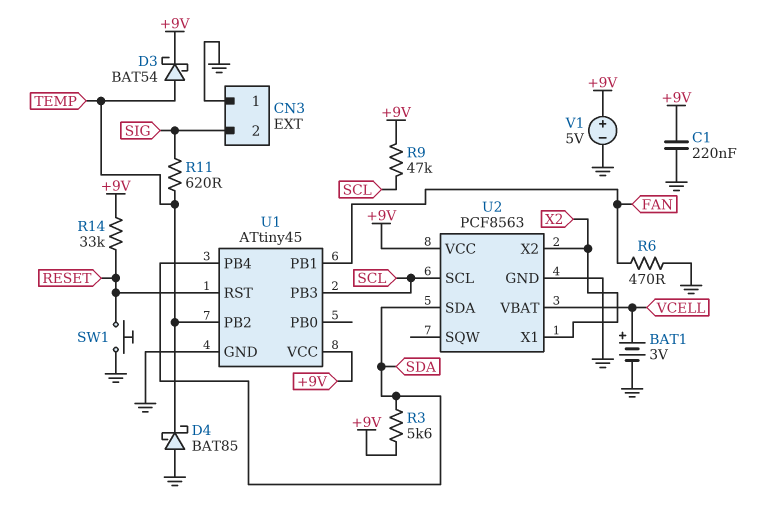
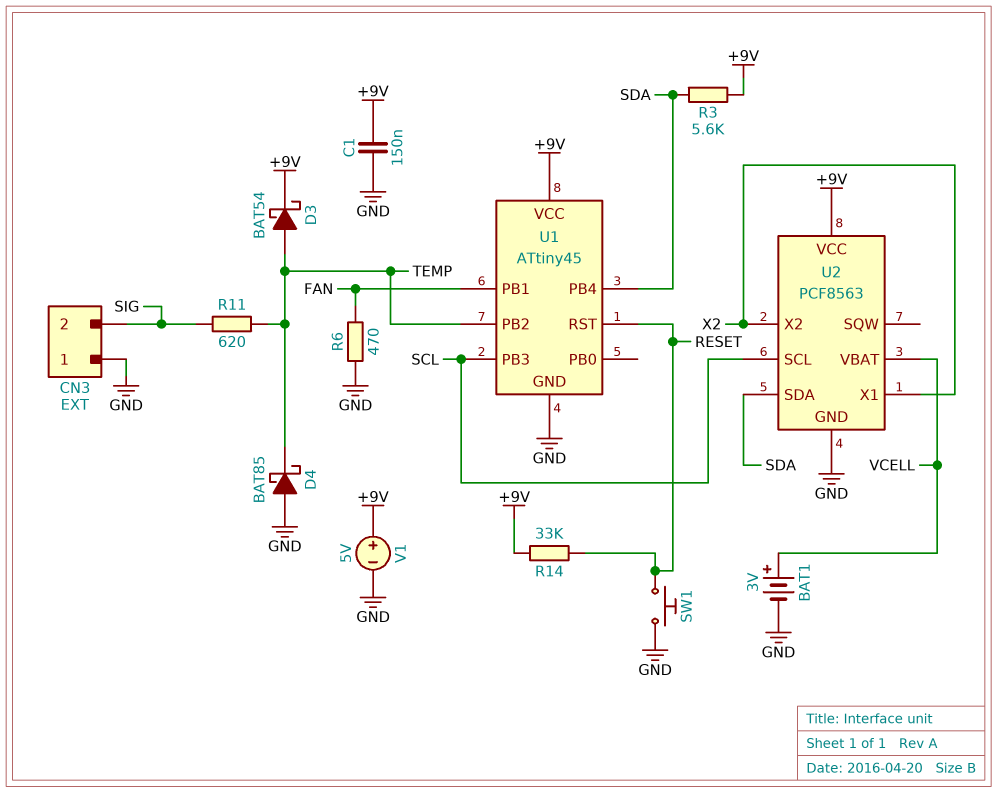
C1: 220nF (+9V, GND) -> 150nF (+9V, GND)
R9: 47k (+9V, SCL) -> none

